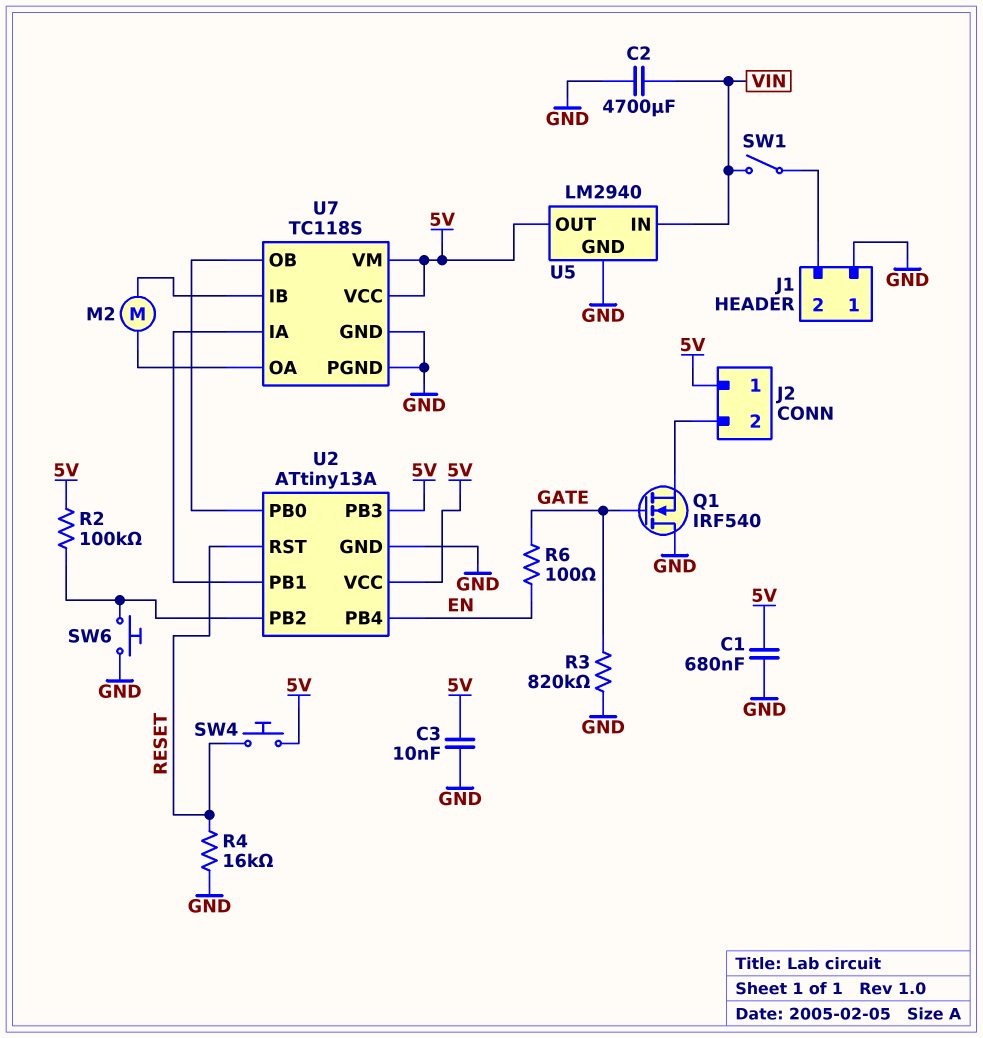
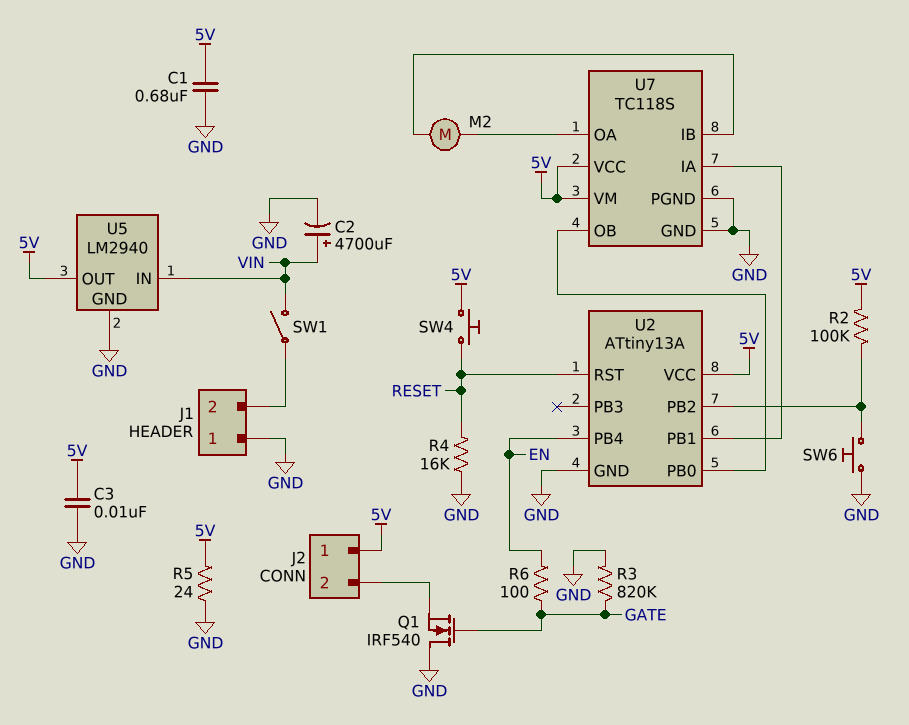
C2: 4700uF (GND, VIN) -> 4700uF (plus VIN, minus GND)
R5: none -> 24 (5V, GND)
U2 pin PB3: 5V -> none

